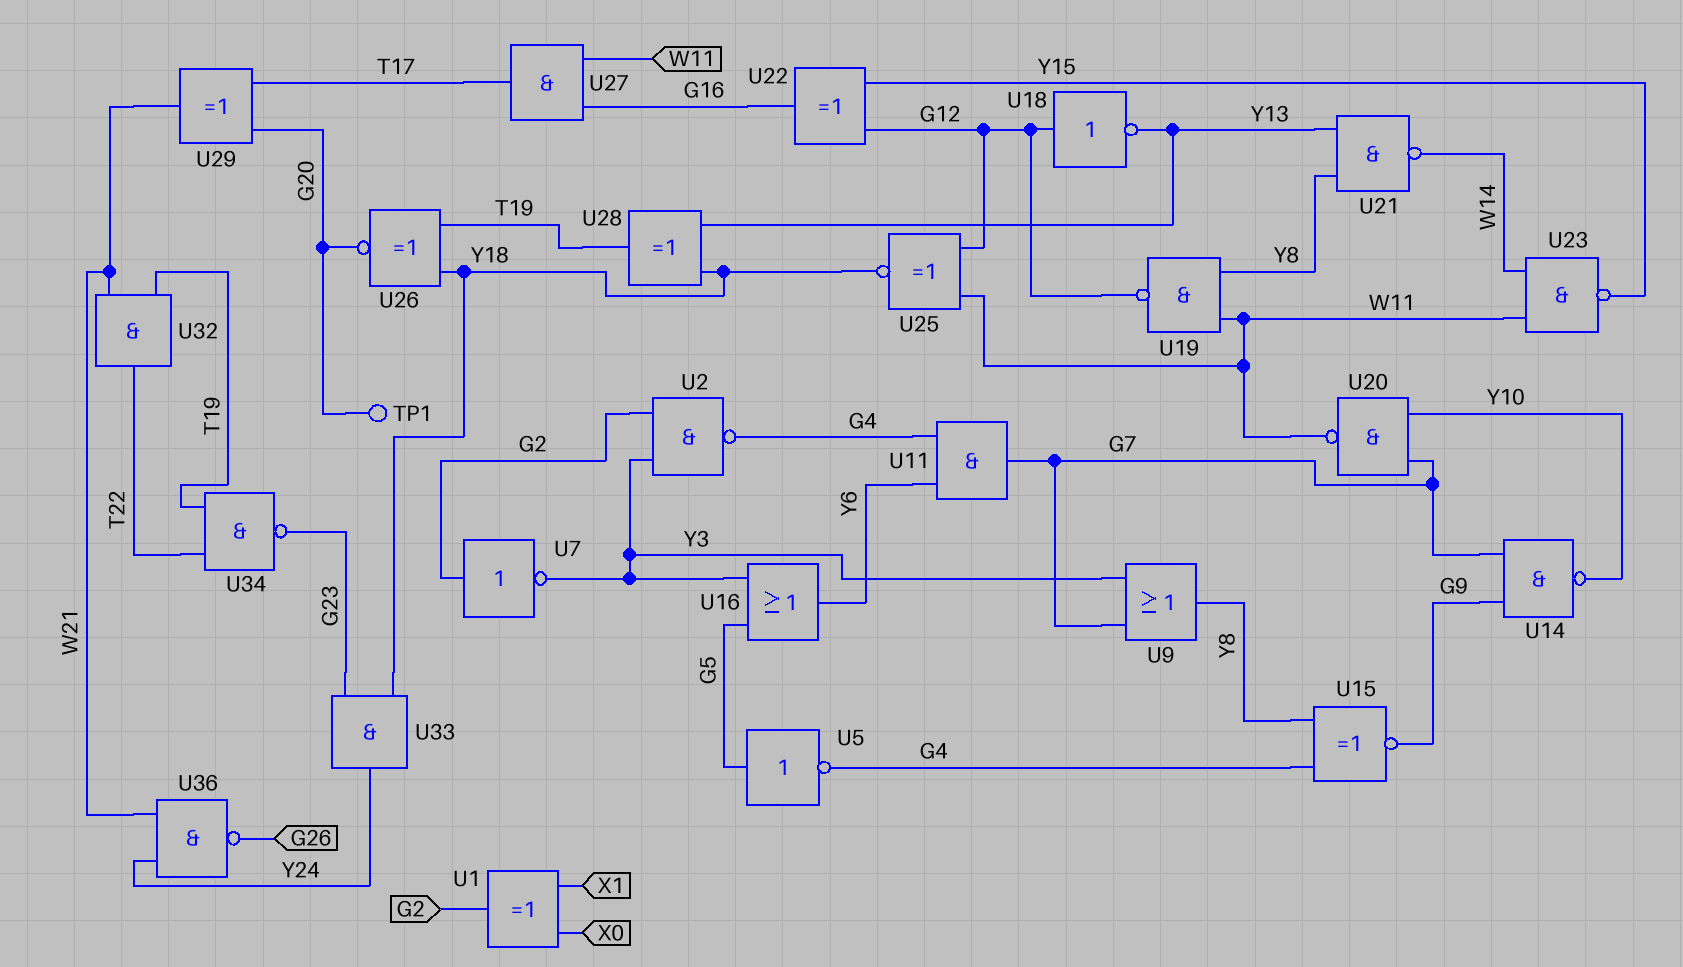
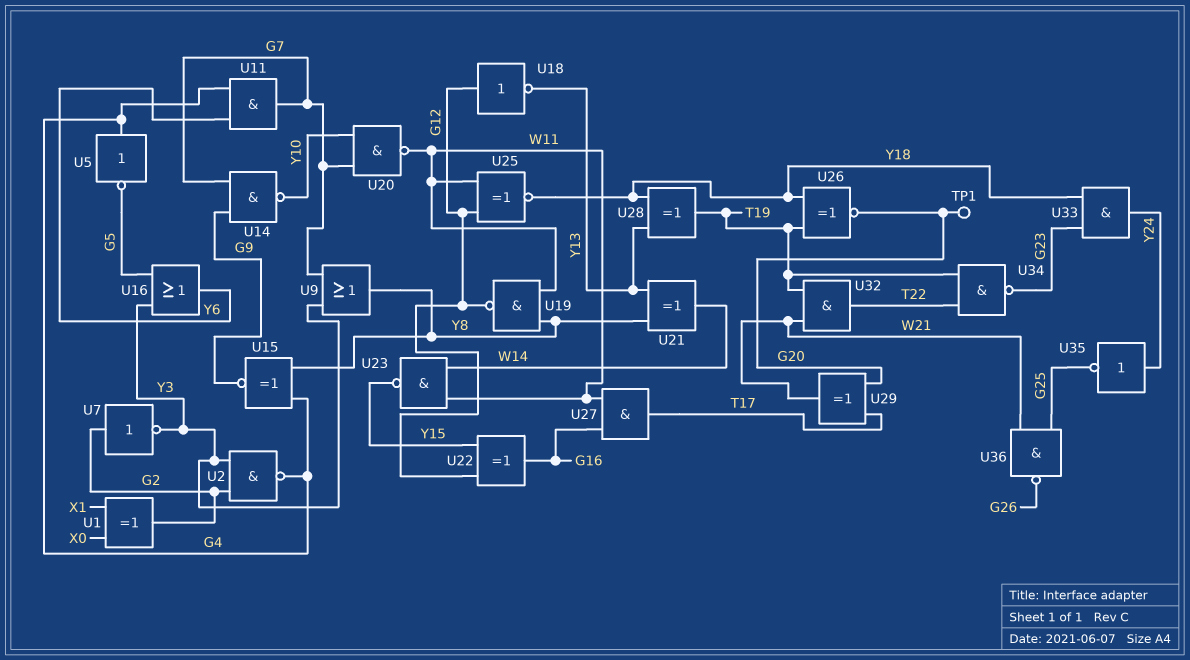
U5: NOT (in G5, out G4) -> NOT (in G4, out G5)
U21: NAND (in Y8, in Y13, out W14) -> XOR (in Y8, in Y13, out W14)
U35: none -> NOT (in Y24, out G25)
U36: NAND (in W21, in Y24, out G26) -> NAND (in G25, in W21, out G26)

